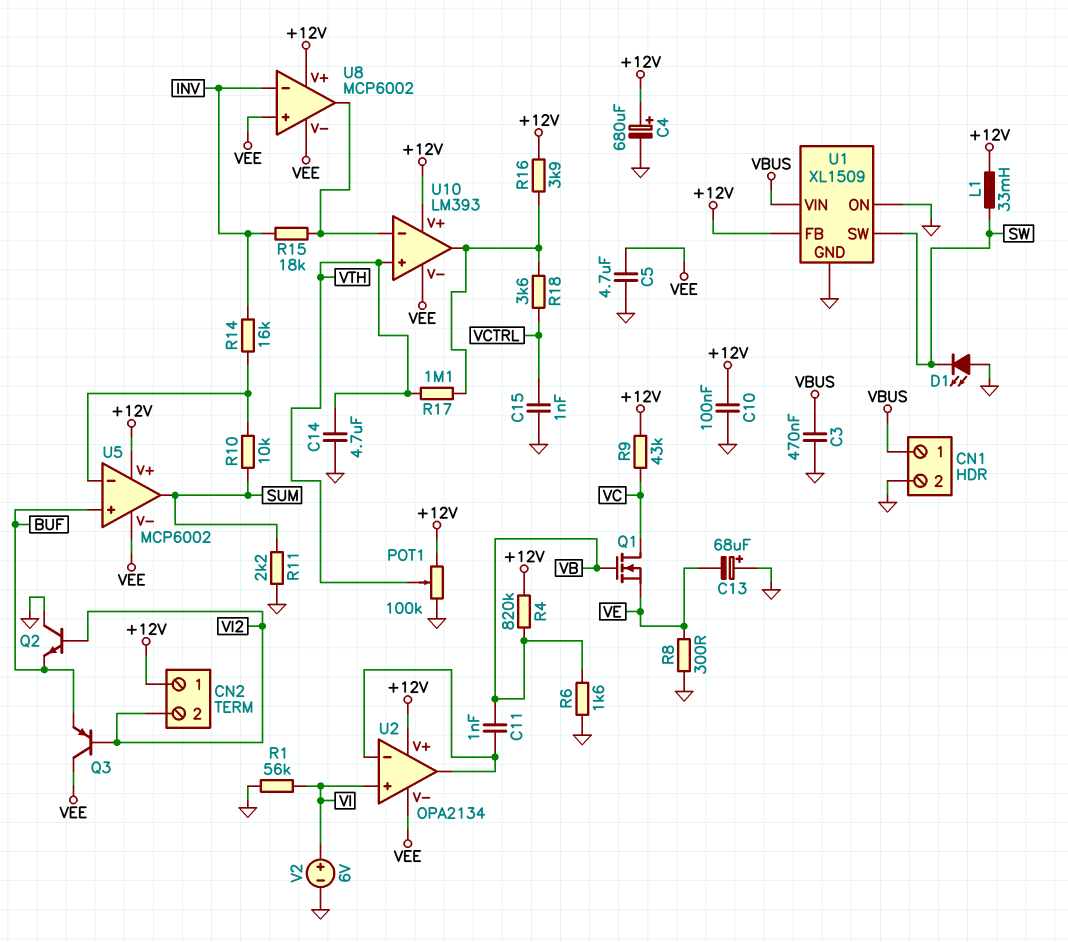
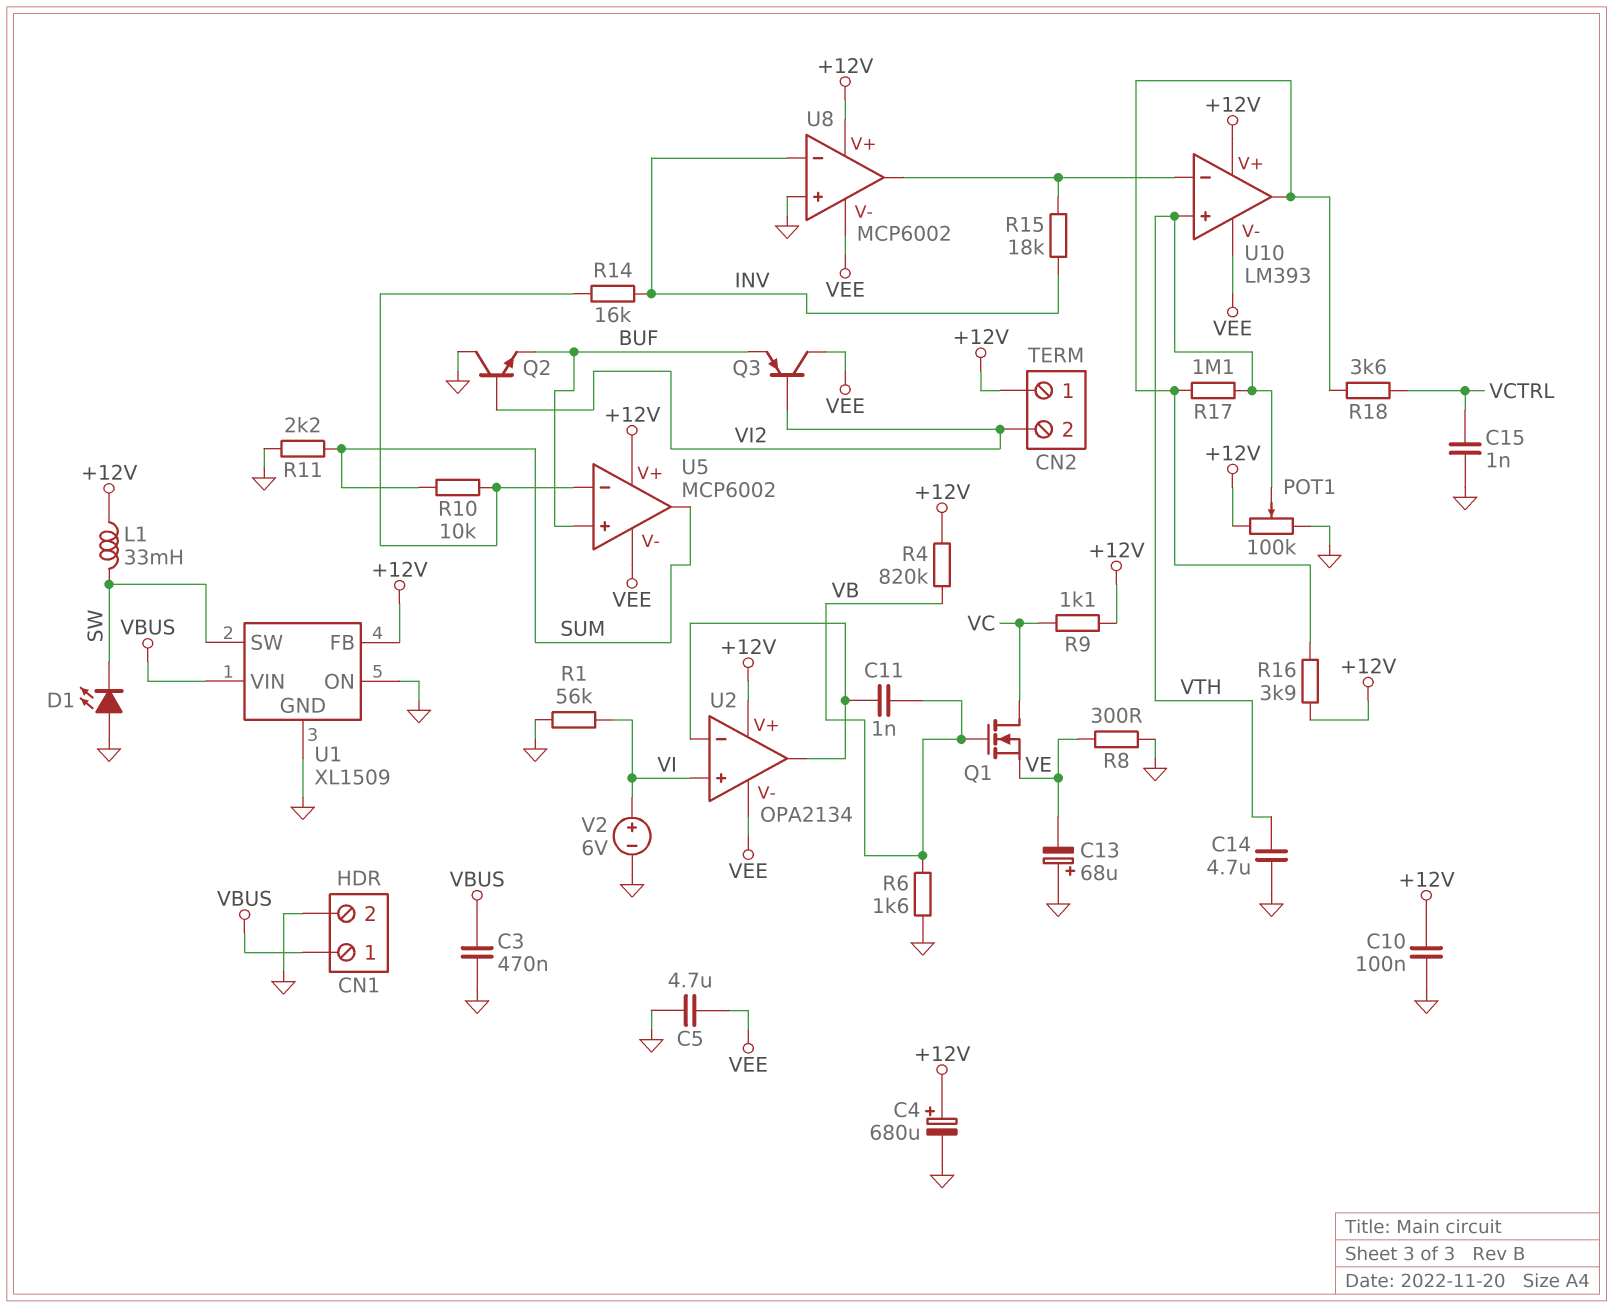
R9: 43k (+12V, VC) -> 1.1k (+12V, VC)
U8 pin in+: VEE -> GND

